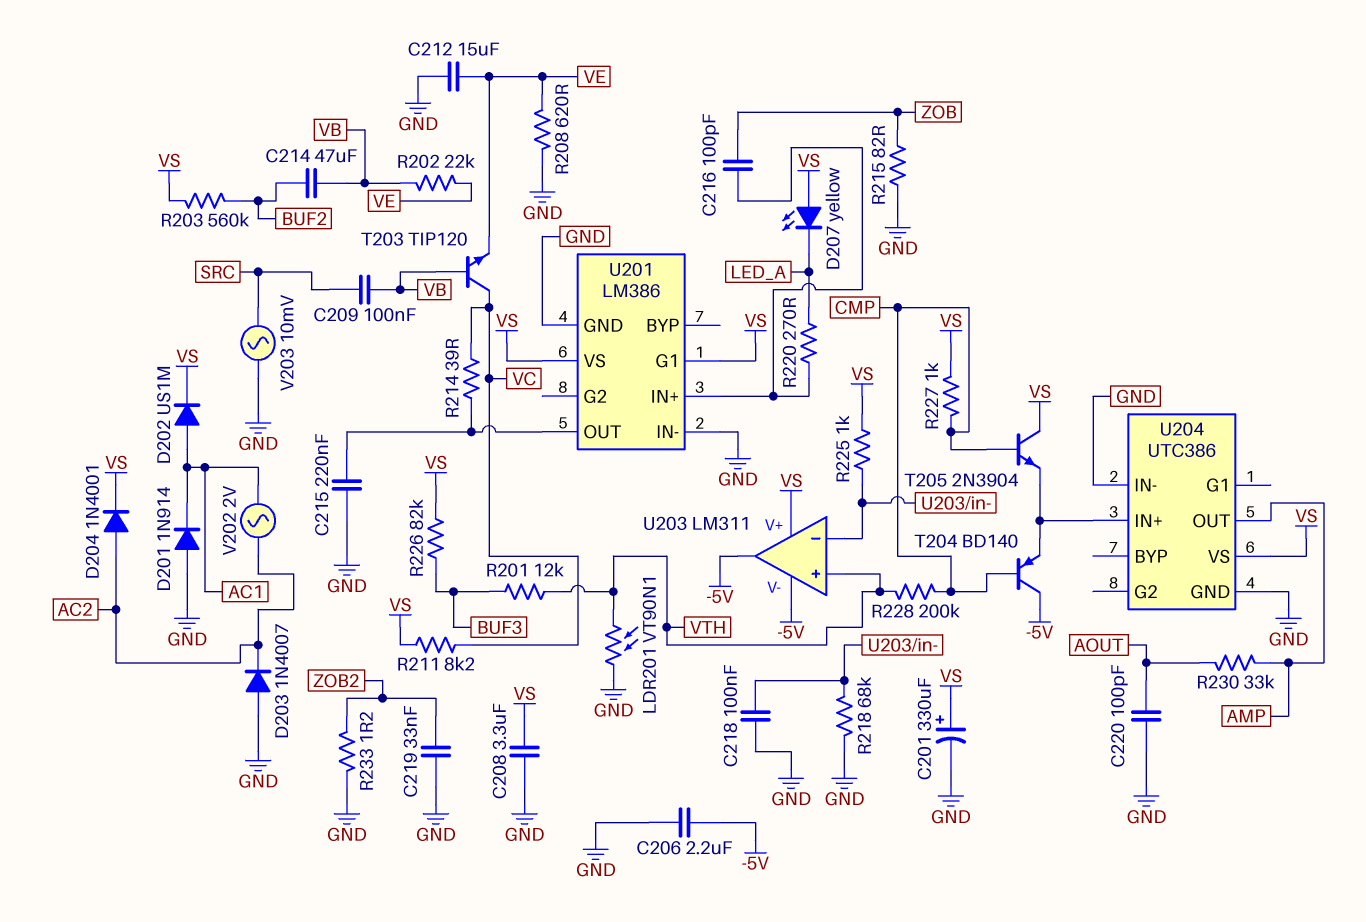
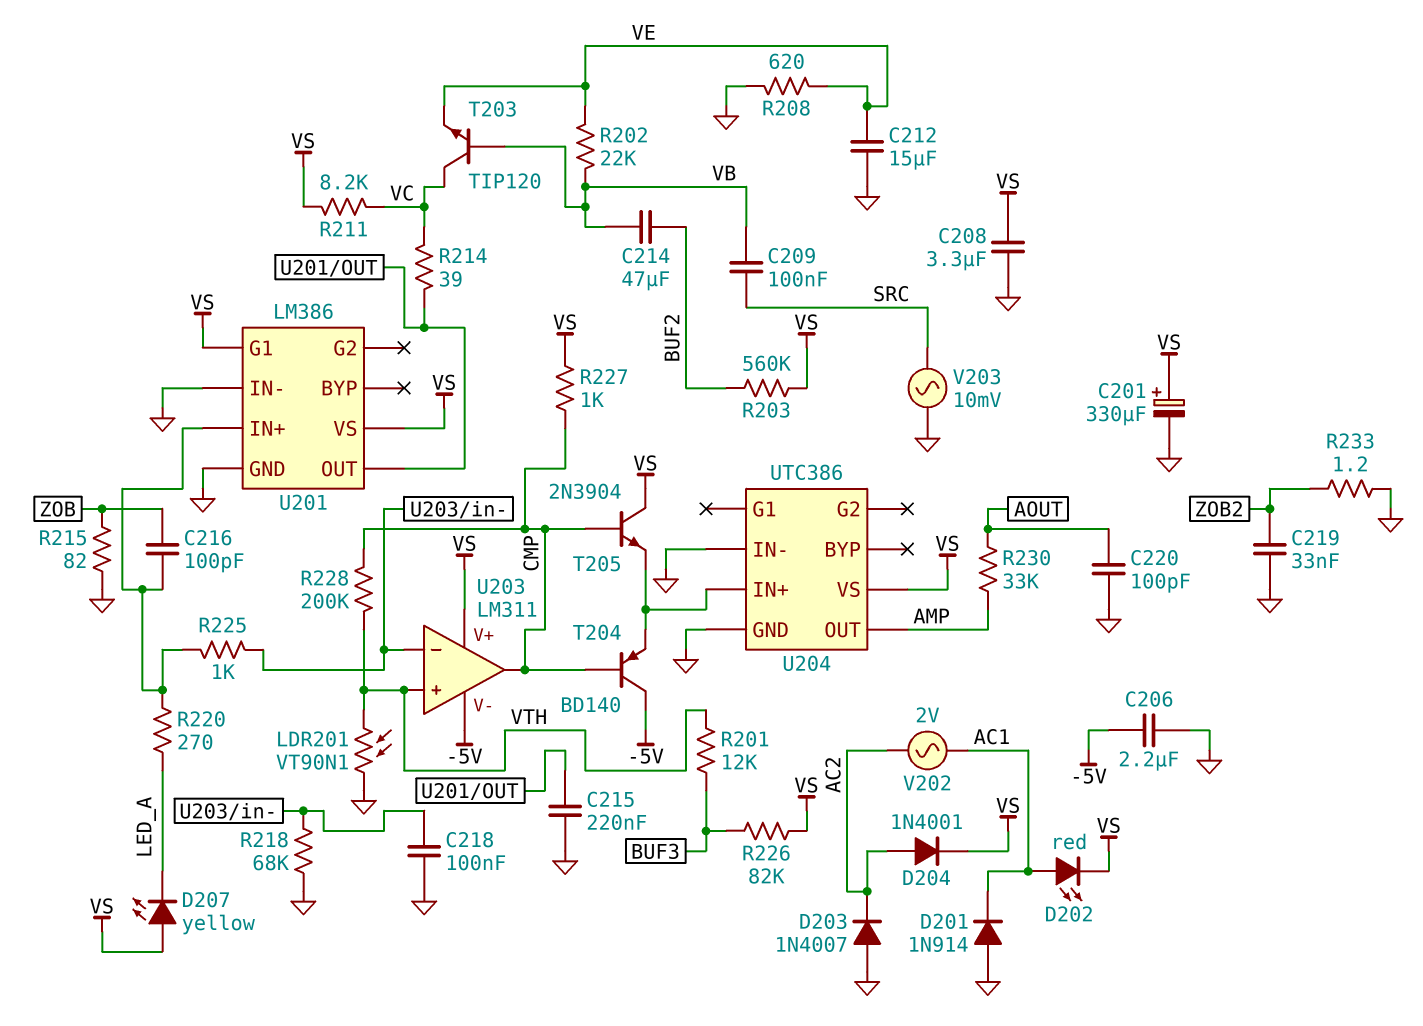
D202: diode US1M (A AC1, K VS) -> LED red (A AC1, K VS)
R225: 1k (U203/in-, VS) -> 1k (U201/IN+, U203/in-)
U203 pin out: -5V -> CMP

